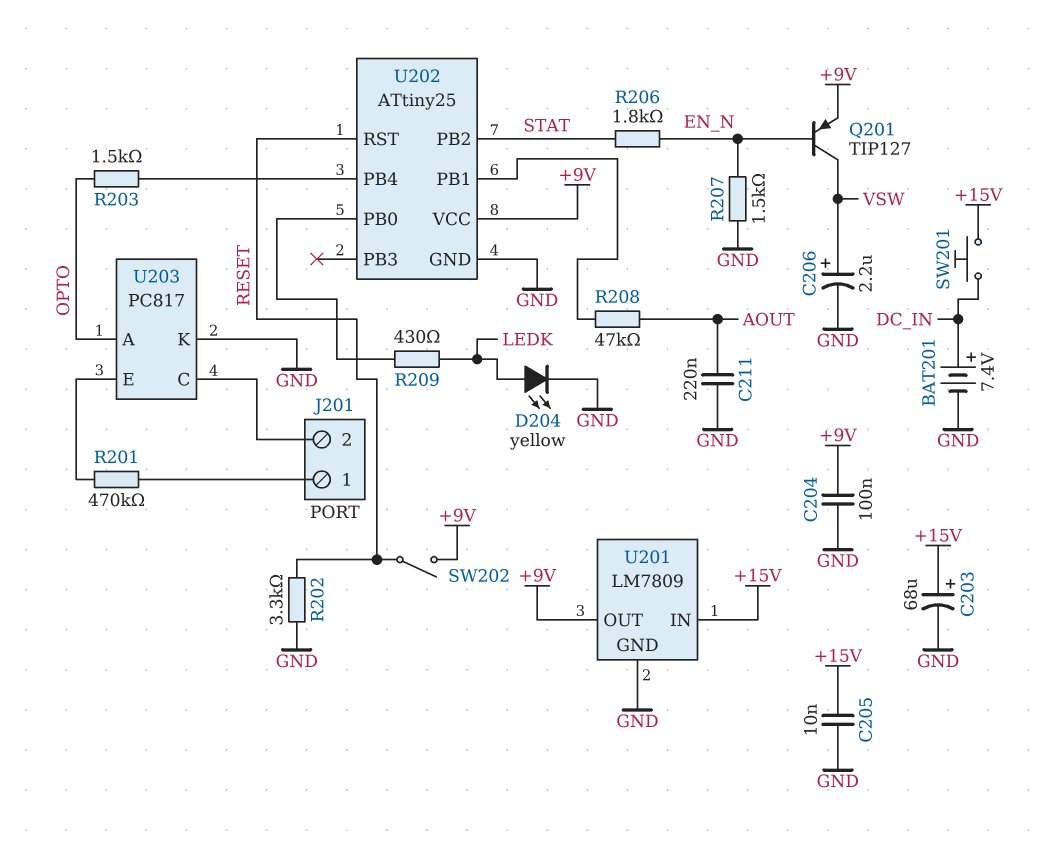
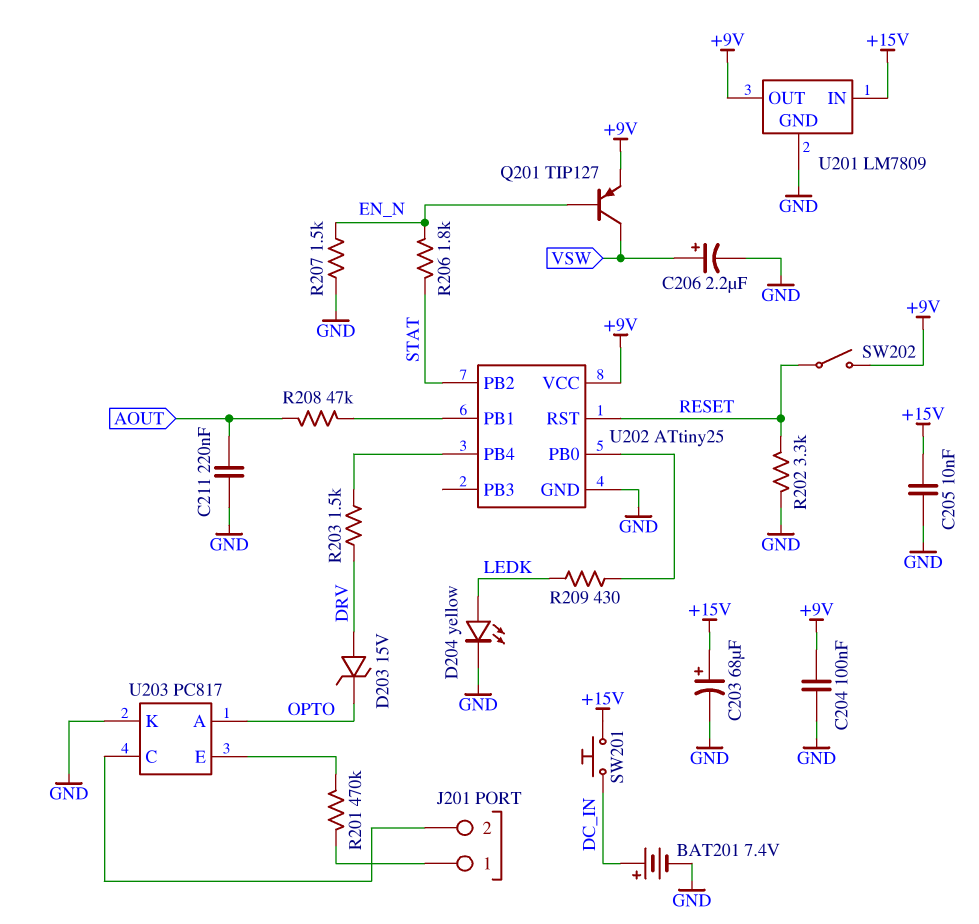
D203: none -> zener 15V (A DRV, K OPTO)
R203: 1.5k (OPTO, U202/PB4) -> 1.5k (DRV, U202/PB4)

